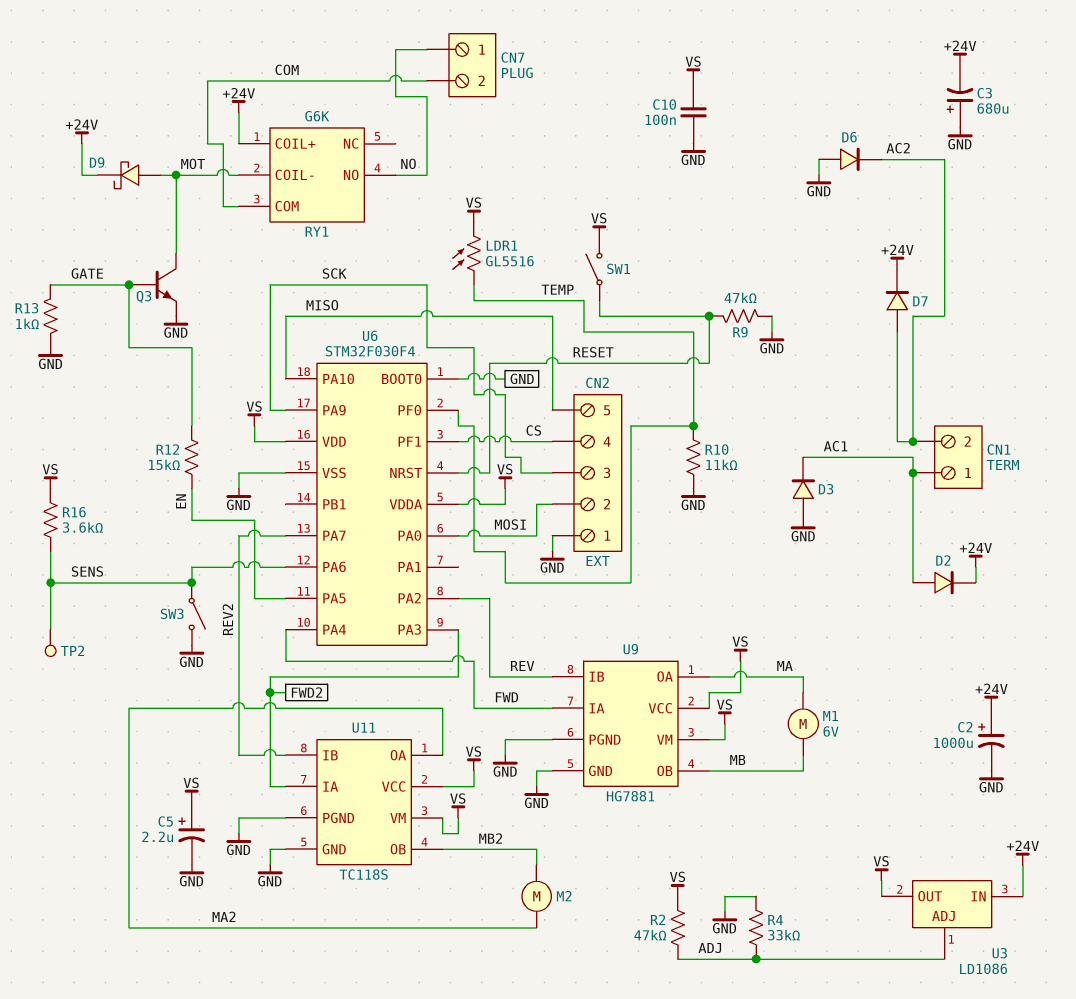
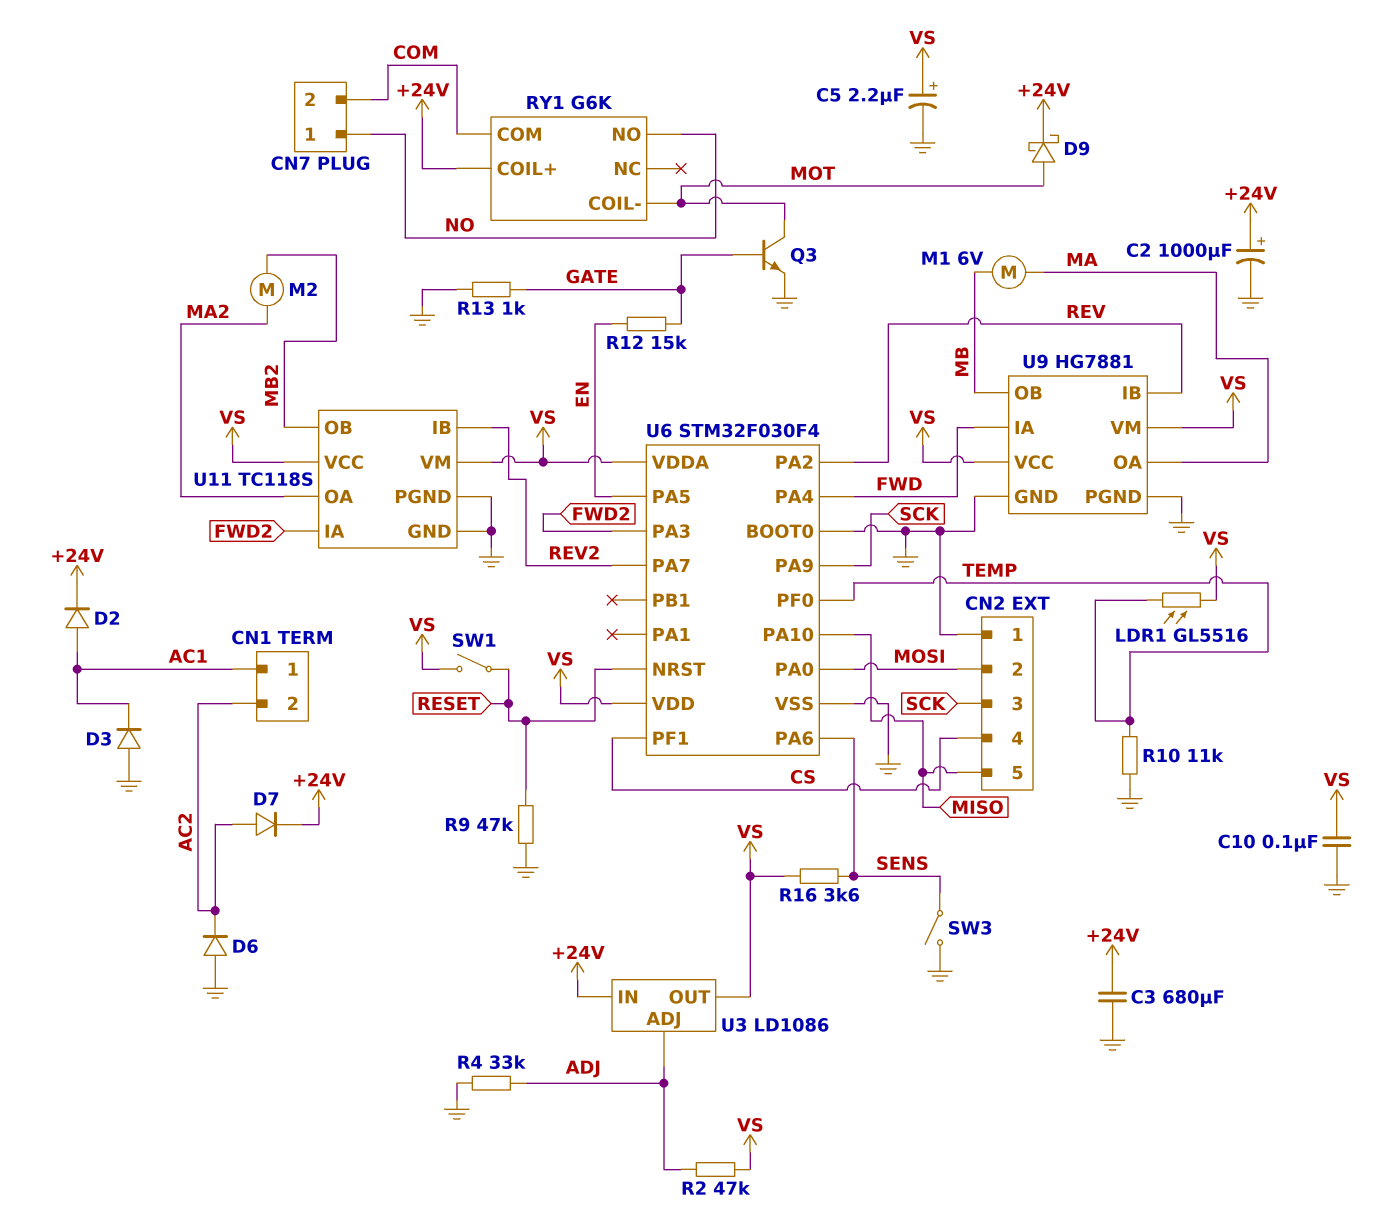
C3: 680uF (plus GND, minus +24V) -> 680uF (+24V, GND)
TP2: test point (SENS) -> none

